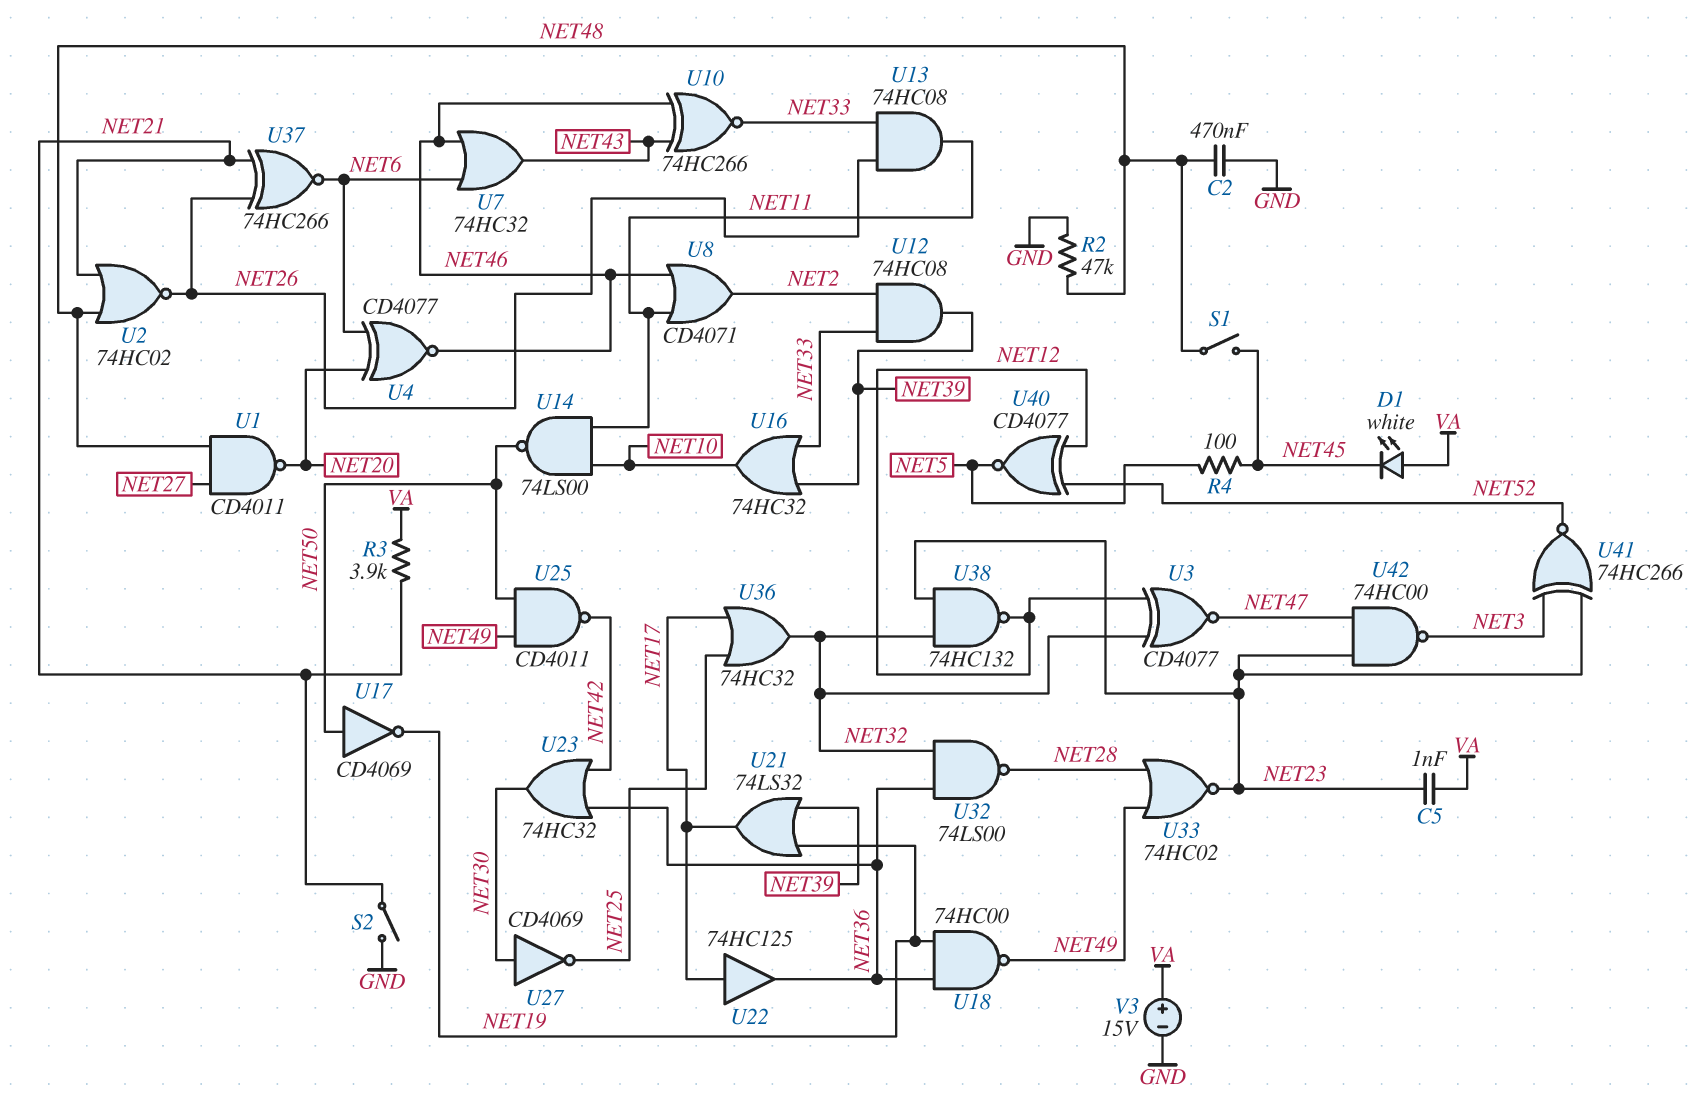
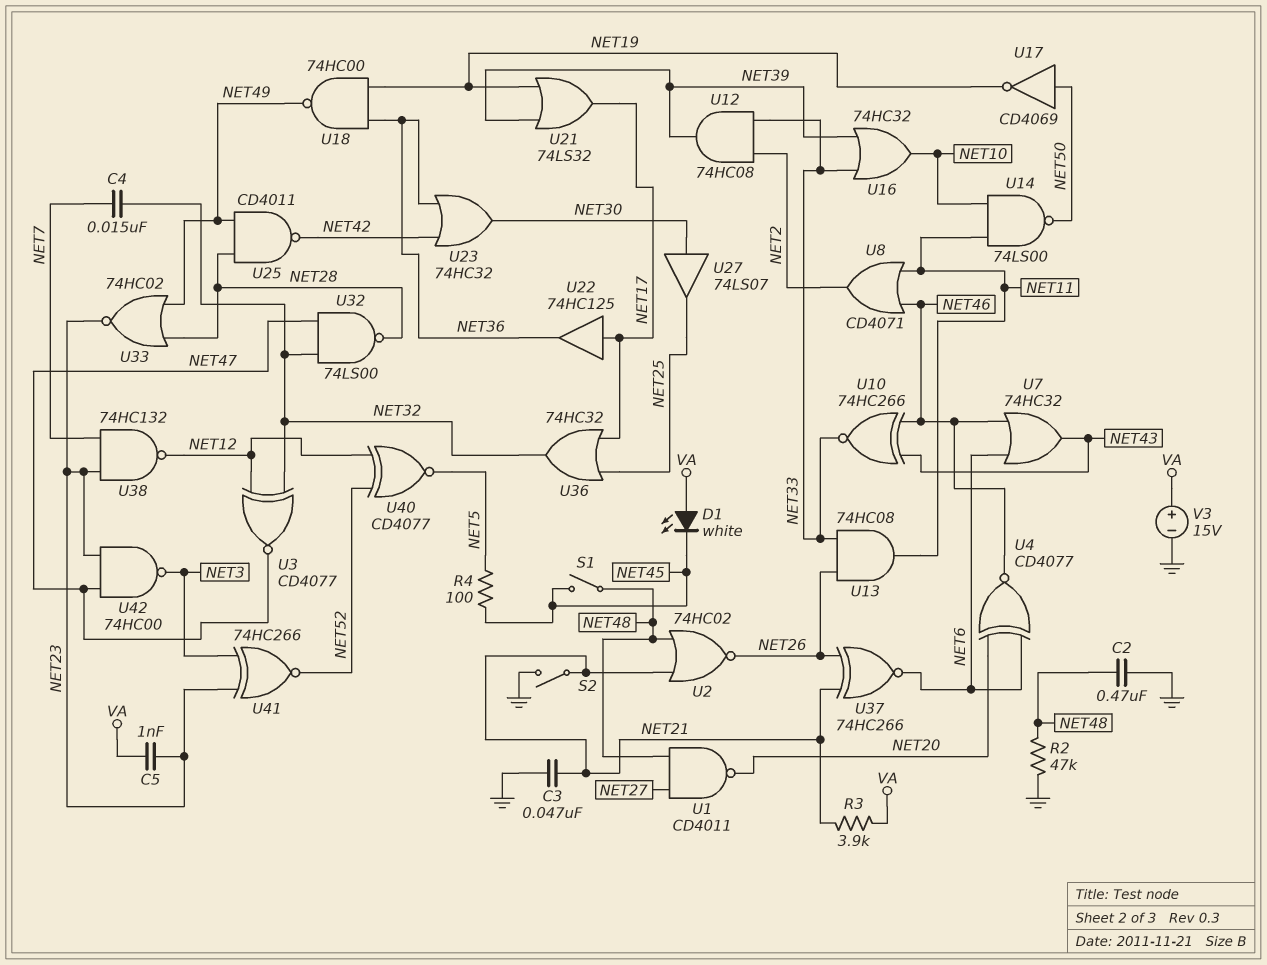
C3: none -> 47nF (GND, NET21)
C4: none -> 15nF (NET7, NET32)
U25: NAND CD4011 (in NET49, in NET50, out NET42) -> NAND CD4011 (in NET28, in NET49, out NET42)
U27: NOT CD4069 (in NET30, out NET25) -> buffer 74LS07 (in NET30, out NET25)
U32: NAND 74LS00 (in NET32, in NET36, out NET28) -> NAND 74LS00 (in NET32, in NET47, out NET28)
U38: NAND 74HC132 (in NET23, in NET32, out NET12) -> NAND 74HC132 (in NET7, in NET23, out NET12)

